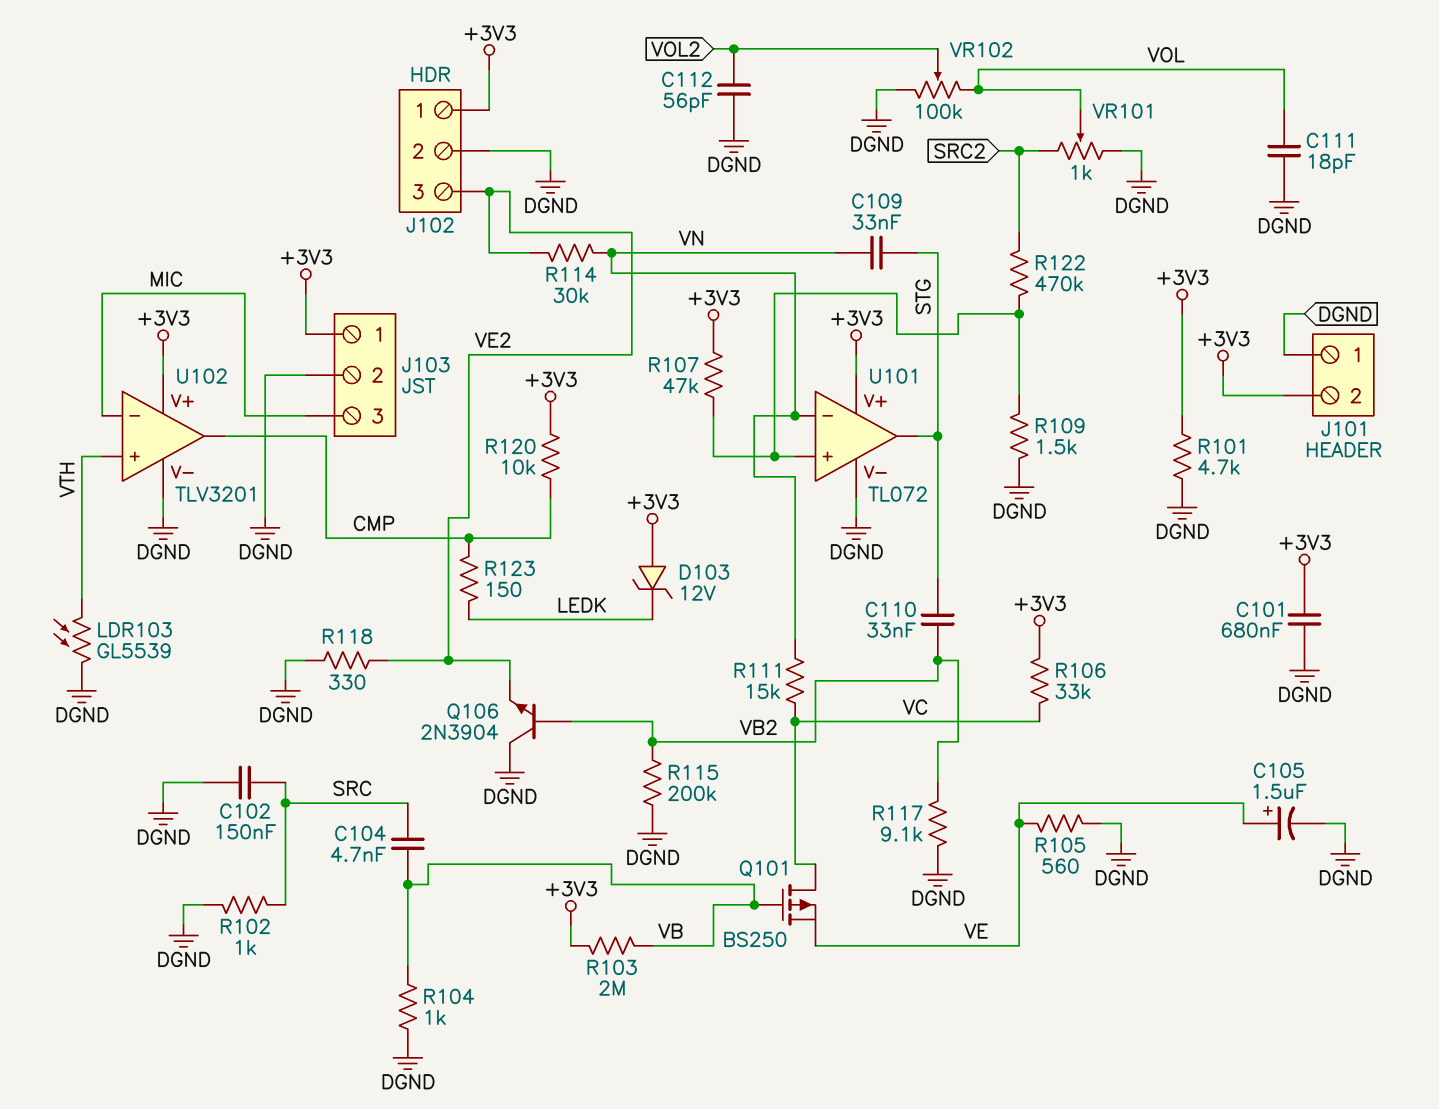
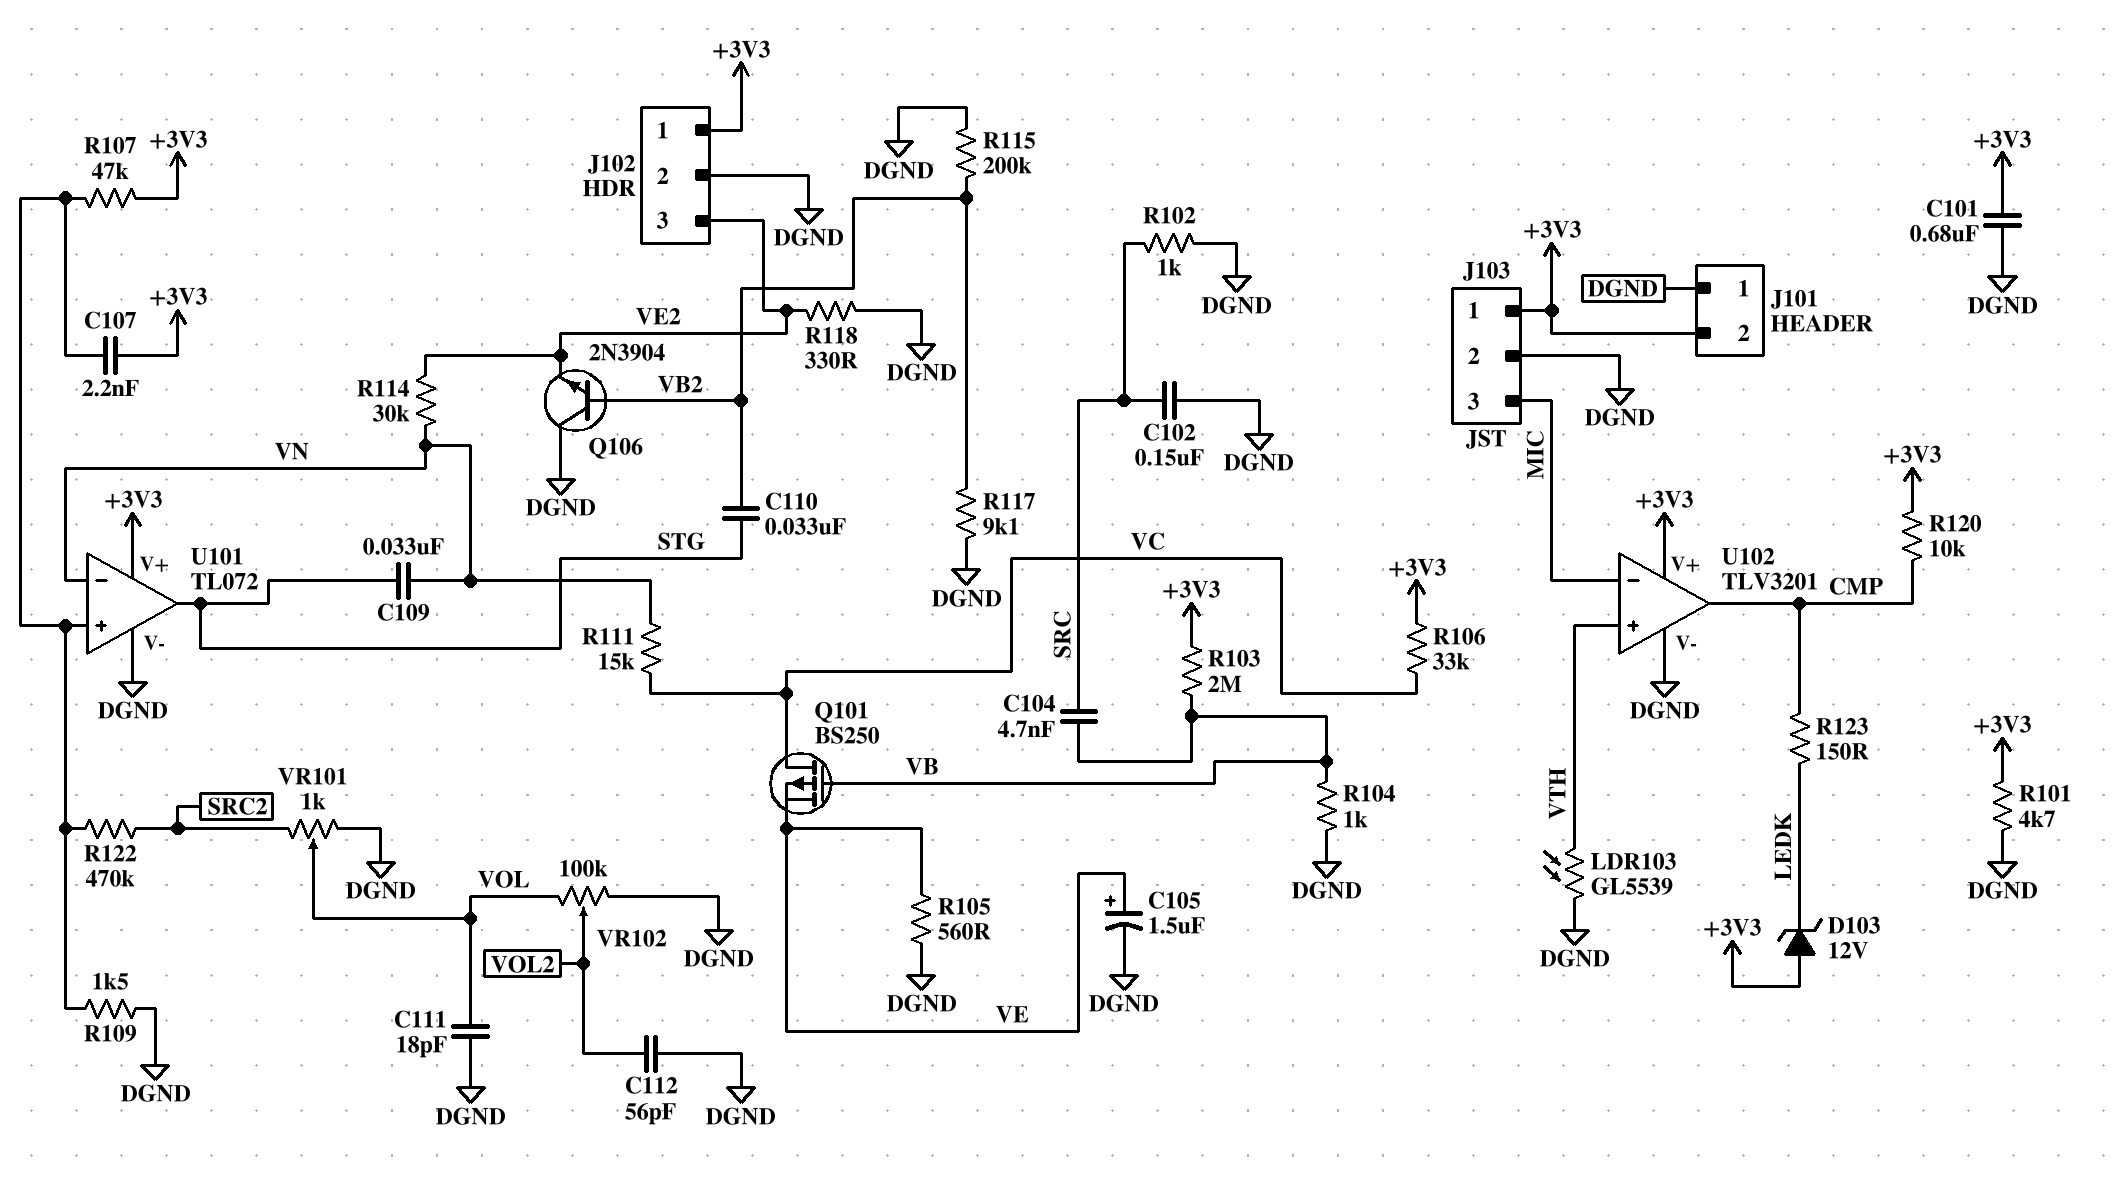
C107: none -> 2.2nF (+3V3, U101/in+)

